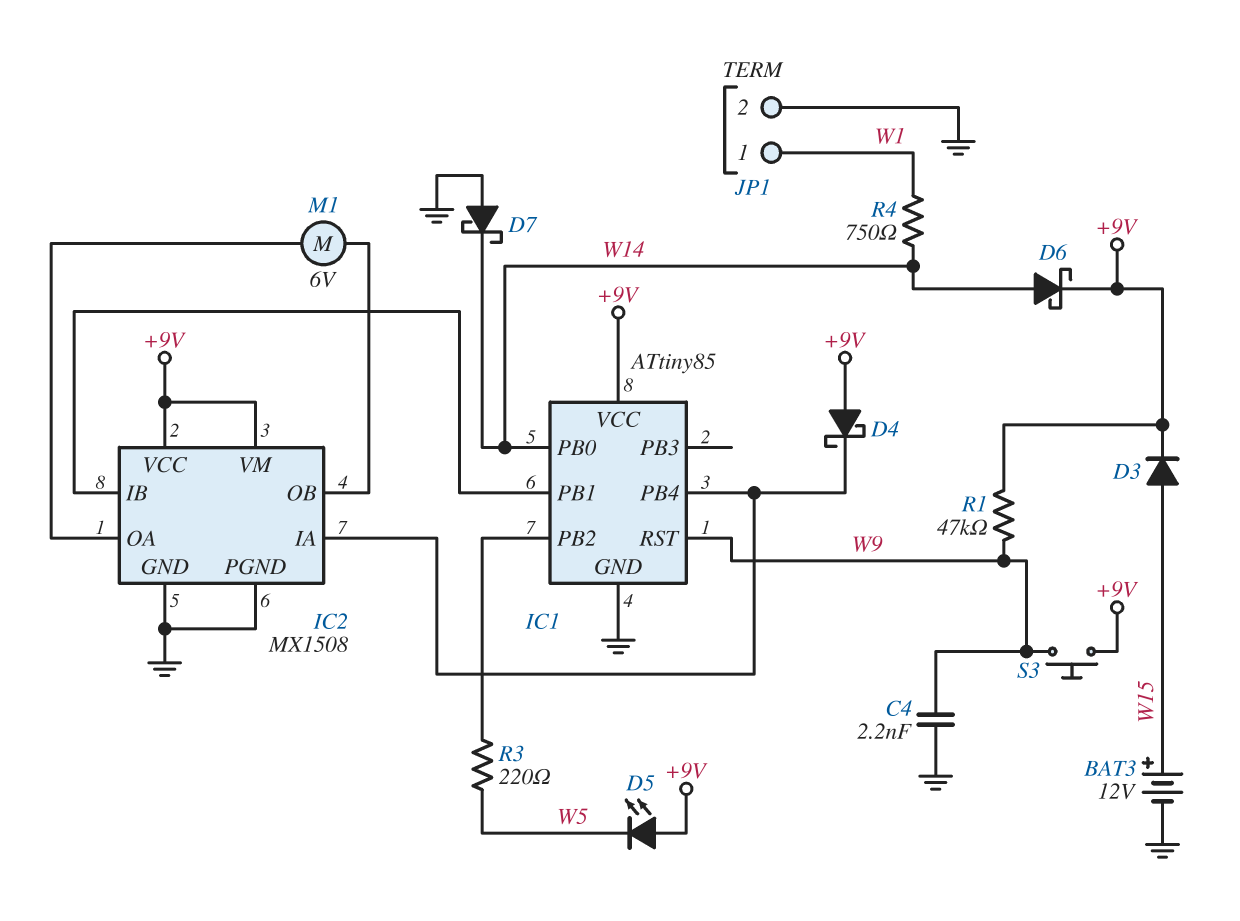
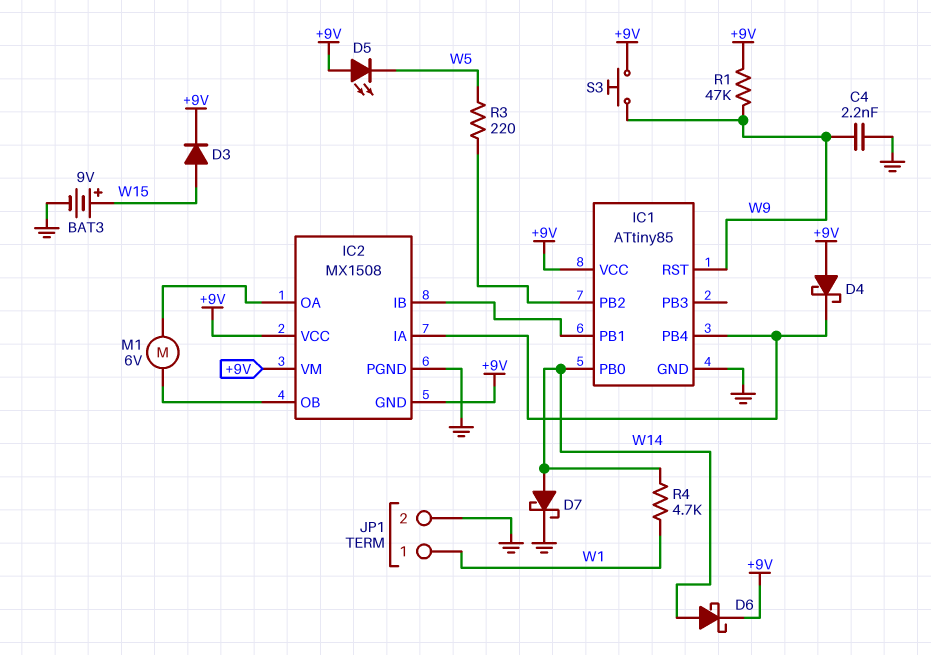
BAT3: 12V (plus W15, minus GND) -> 9V (plus W15, minus GND)
D7: schottky (A GND, K W14) -> schottky (A W14, K GND)
IC2 pin GND: GND -> +9V
R4: 750 (W1, W14) -> 4.7k (W1, W14)

